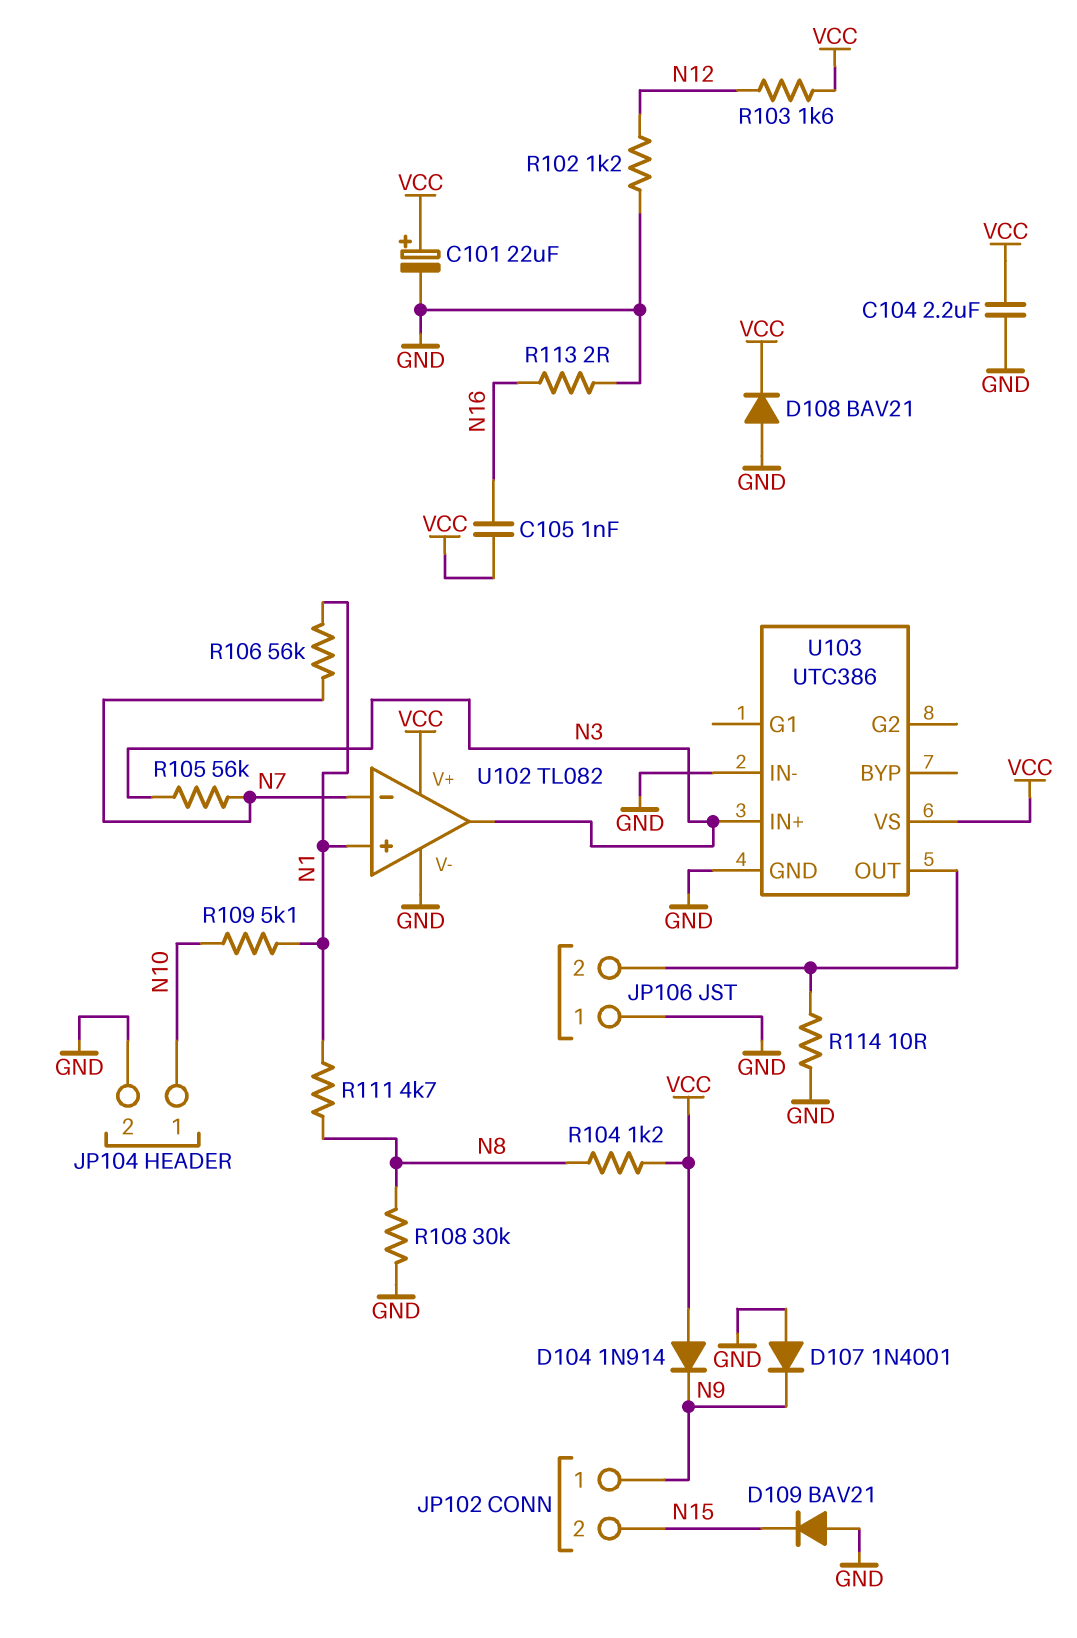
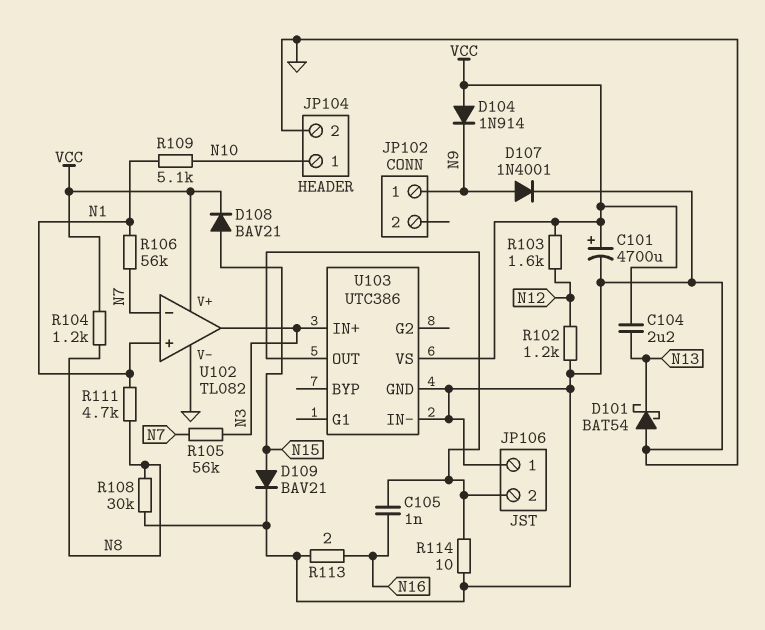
C101: 22uF (plus VCC, minus GND) -> 4700uF (plus VCC, minus GND)
C104: 2.2uF (GND, VCC) -> 2.2uF (N13, VCC)
C105: 1nF (N16, VCC) -> 1nF (JP106/2, N16)
D101: none -> schottky BAT54 (A GND, K N13)
D107: diode 1N4001 (A GND, K N9) -> diode 1N4001 (A N9, K GND)
D108: diode BAV21 (A GND, K VCC) -> diode BAV21 (A N15, K VCC)
D109: diode BAV21 (A GND, K N15) -> diode BAV21 (A N15, K GND)
JP102 pin 2: N15 -> none

